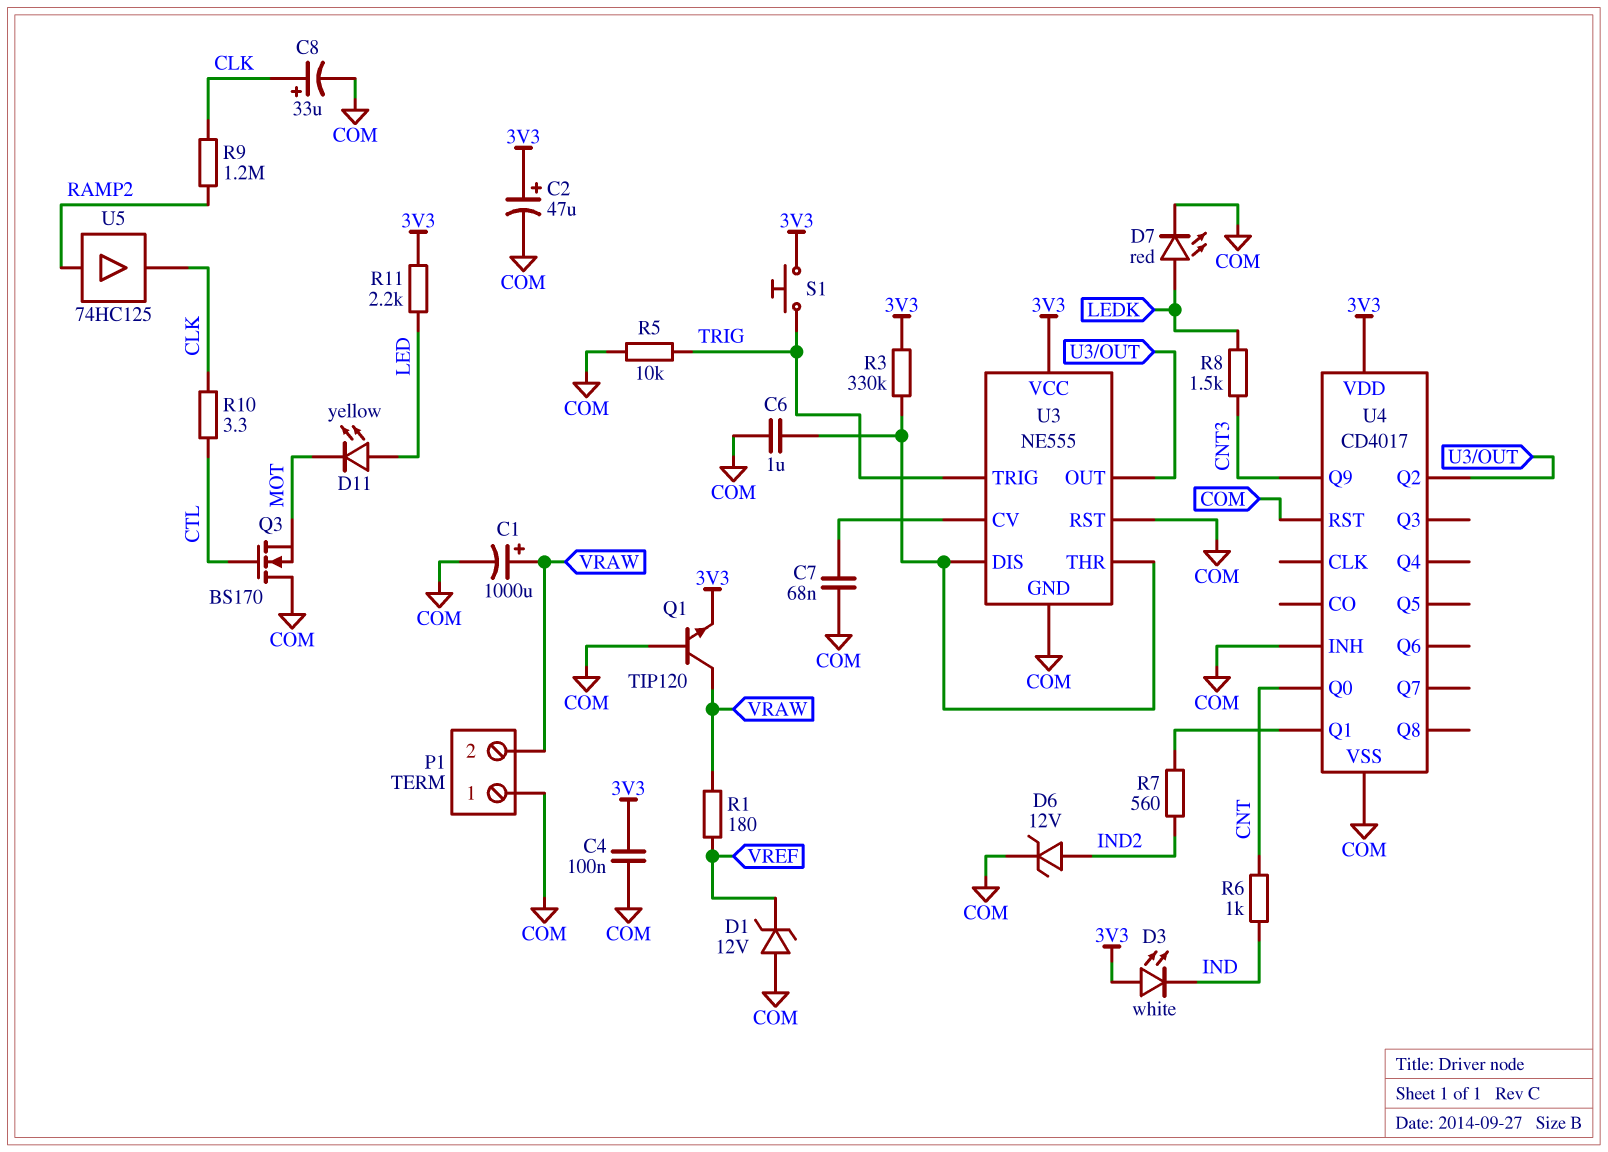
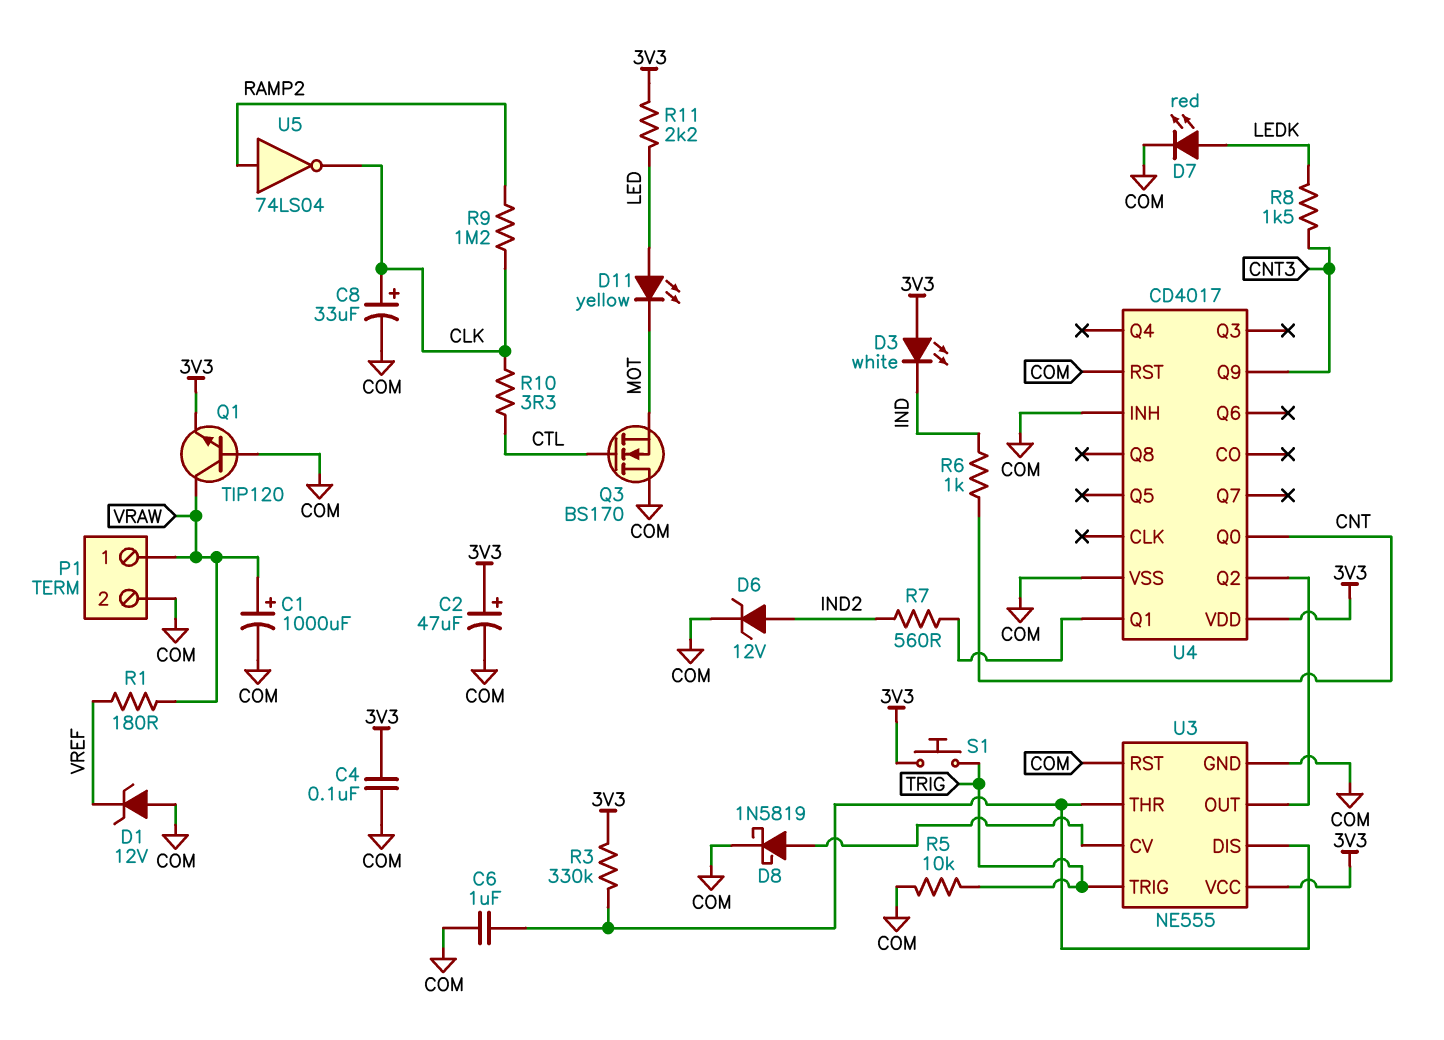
C7: 68nF (COM, U3/CV) -> none
D8: none -> schottky 1N5819 (A U3/CV, K COM)
P1 pin 1: COM -> VRAW
P1 pin 2: VRAW -> COM
U5: buffer 74HC125 (in RAMP2, out CLK) -> NOT 74LS04 (in RAMP2, out CLK)

